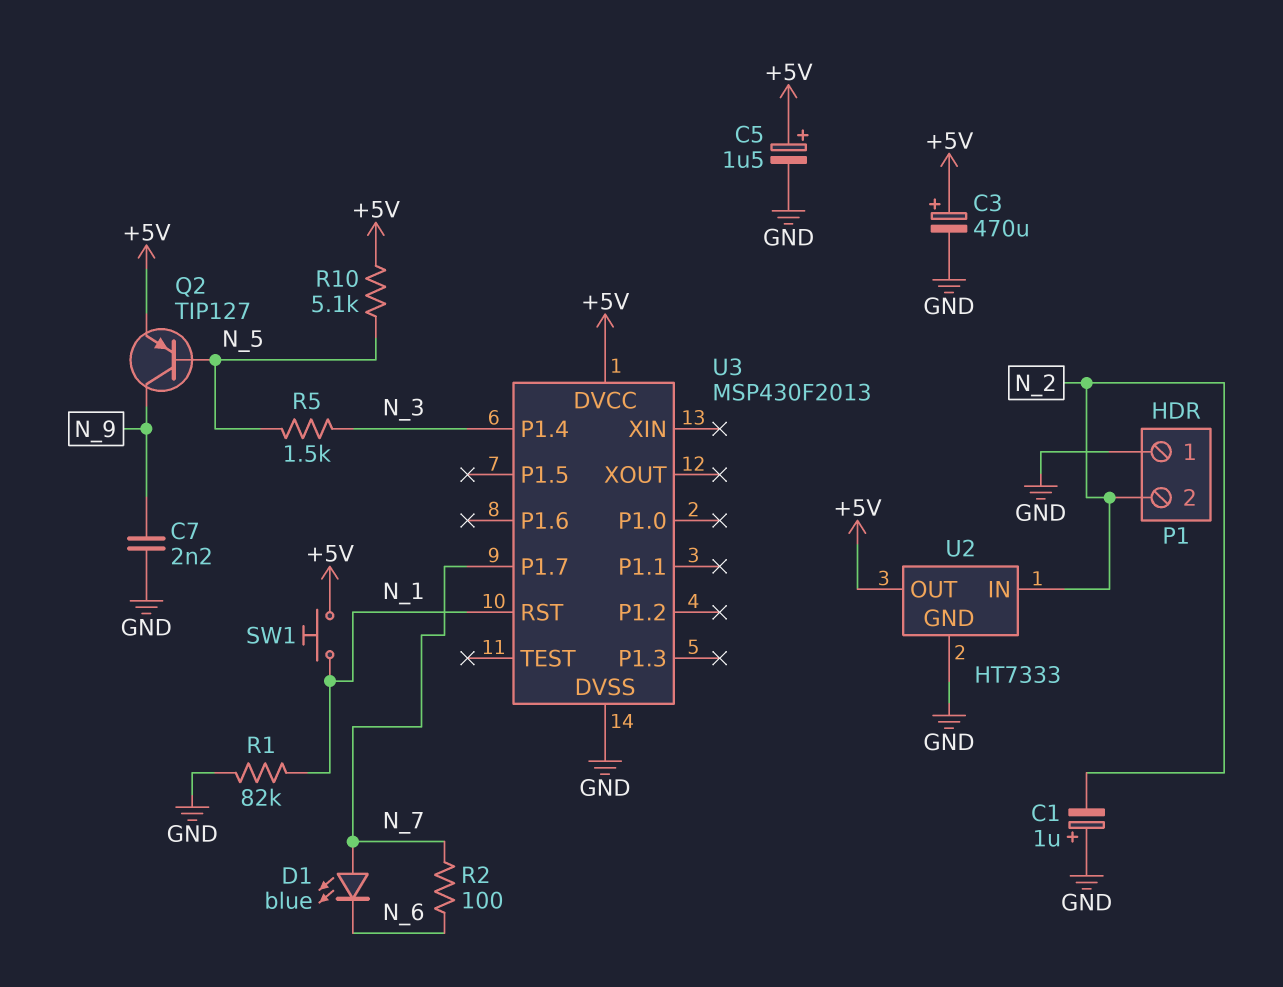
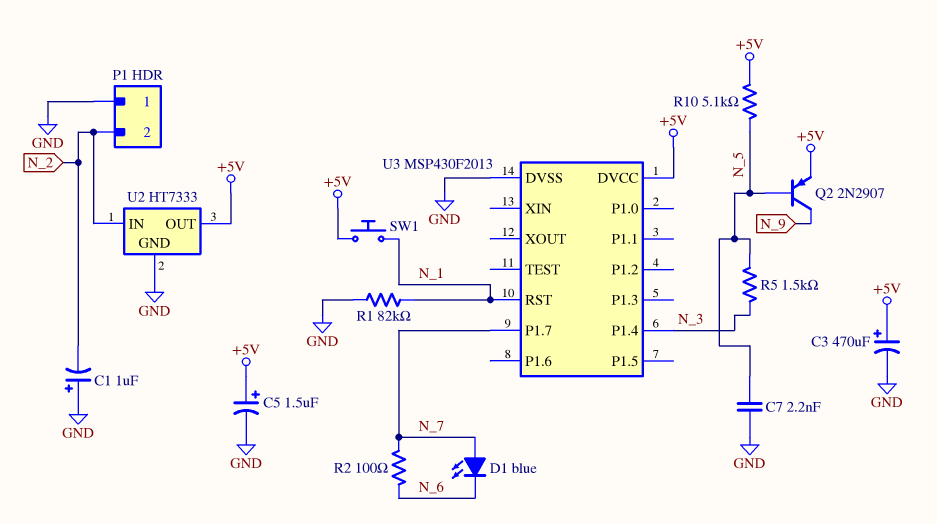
C7: 2.2nF (GND, N_9) -> 2.2nF (GND, N_5)
Q2: PNP TIP127 (B N_5, C N_9, E +5V) -> PNP 2N2907 (B N_5, C N_9, E +5V)

